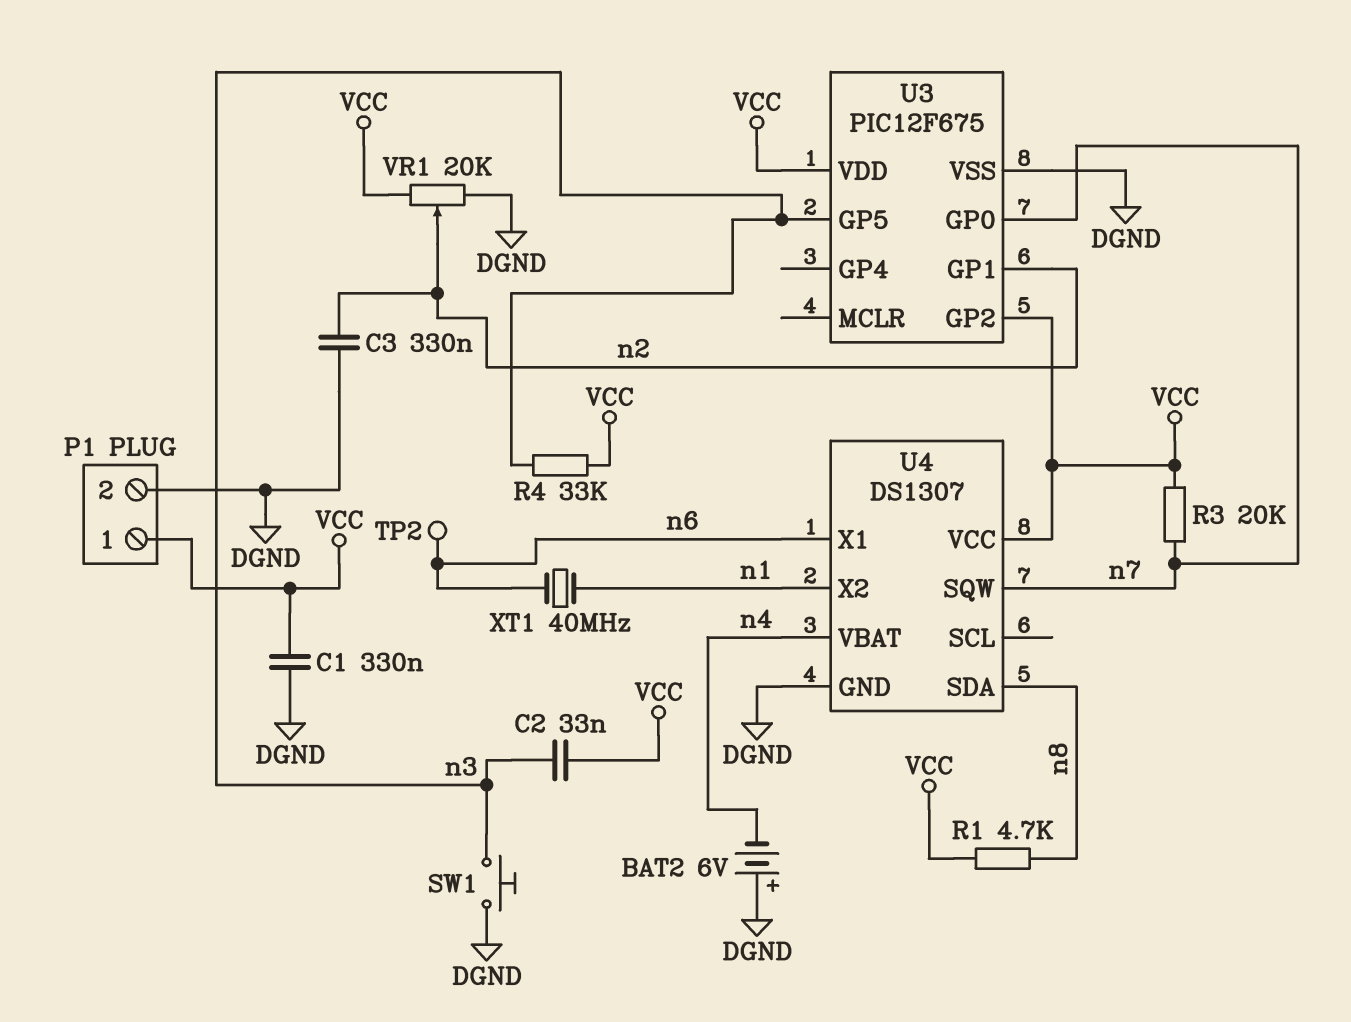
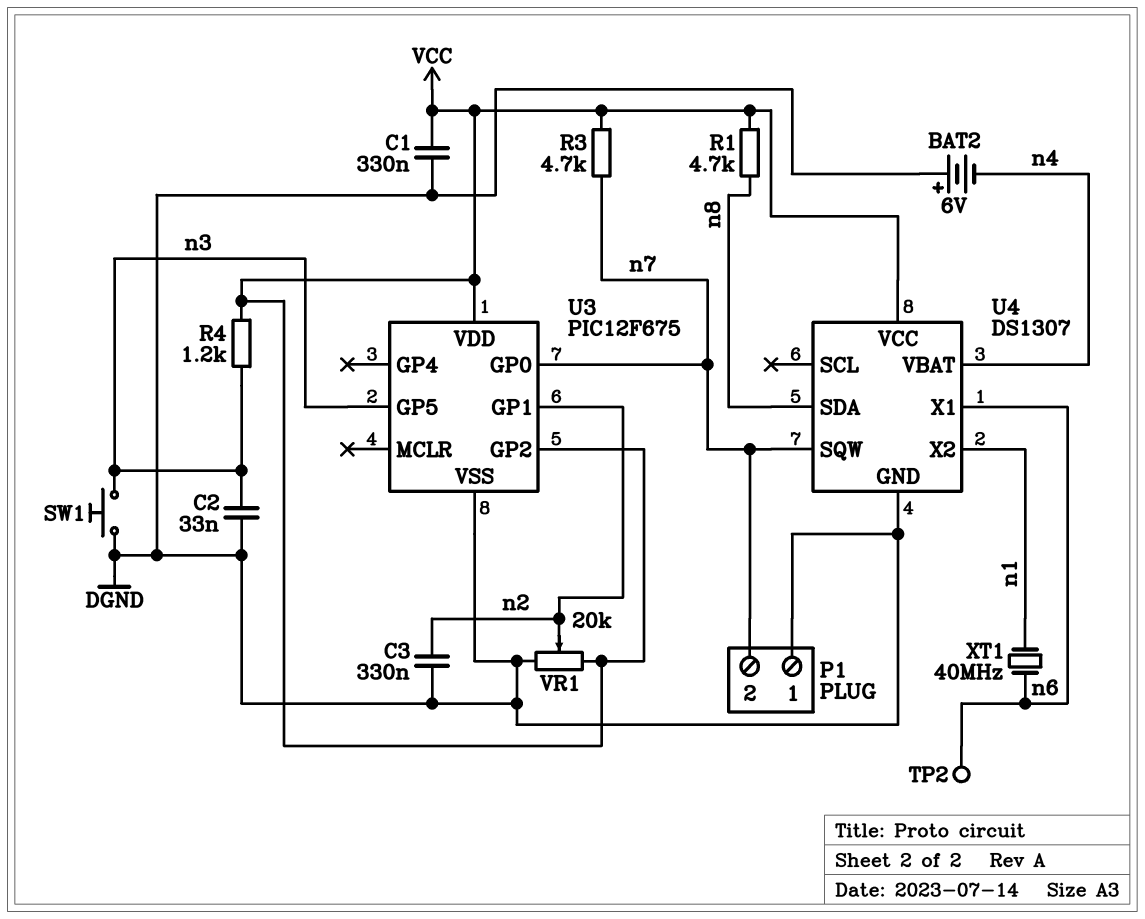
C2: 33nF (VCC, n3) -> 33nF (DGND, n3)
P1 pin 1: VCC -> DGND
P1 pin 2: DGND -> n7
R3: 20k (VCC, n7) -> 4.7k (VCC, n7)
R4: 33k (VCC, n3) -> 1.2k (VCC, n3)

